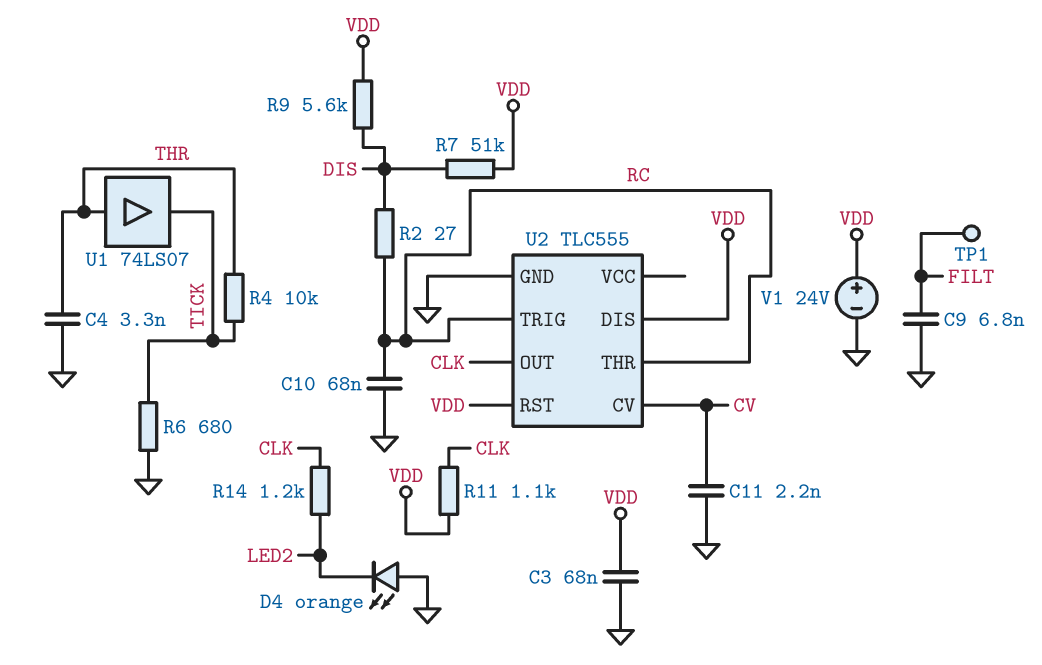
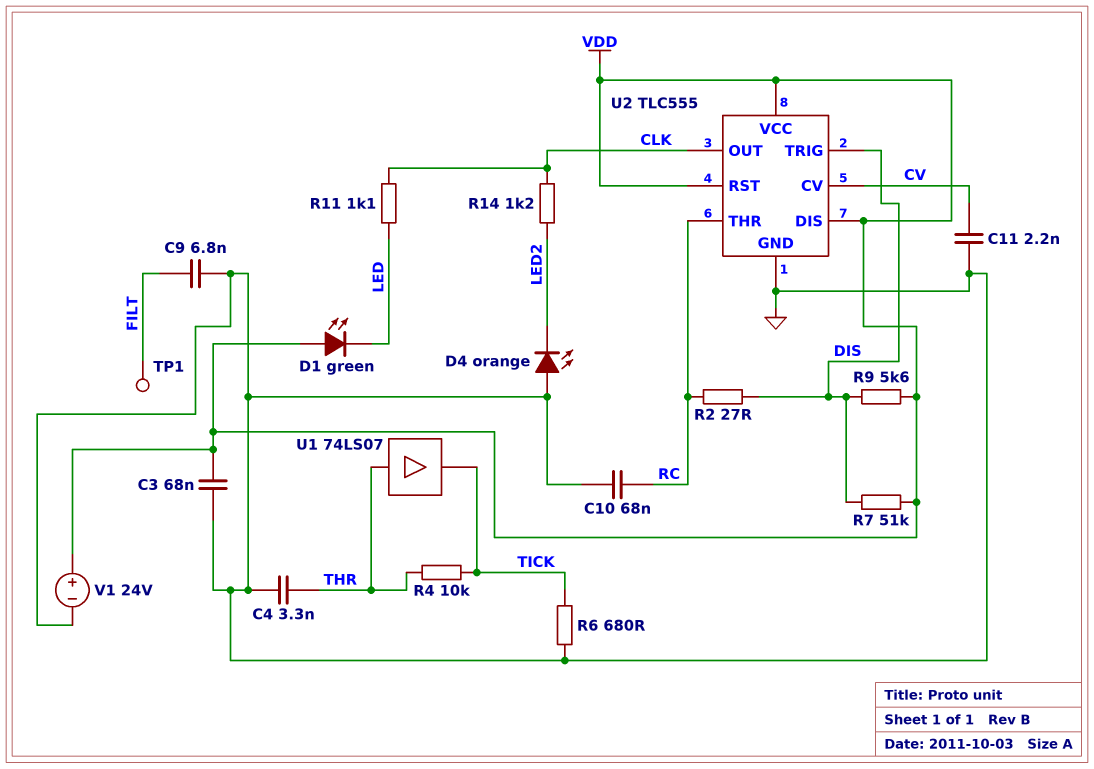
D1: none -> LED green (A VDD, K LED)
R11: 1.1k (CLK, VDD) -> 1.1k (CLK, LED)
U2 pin TRIG: RC -> DIS
U2 pin VCC: none -> VDD

